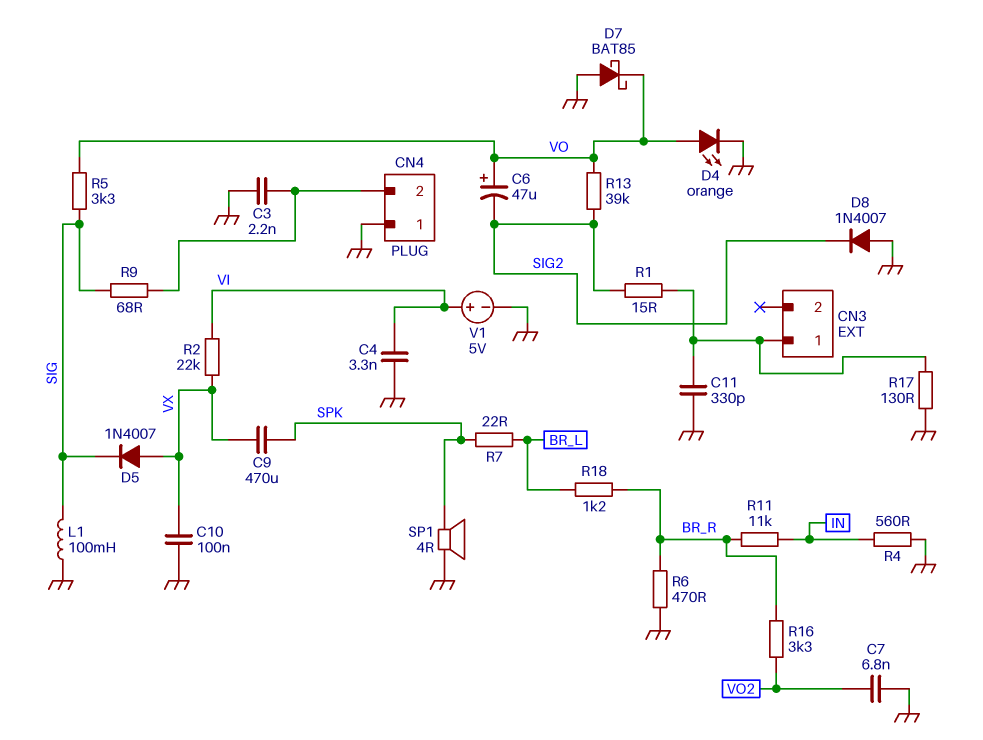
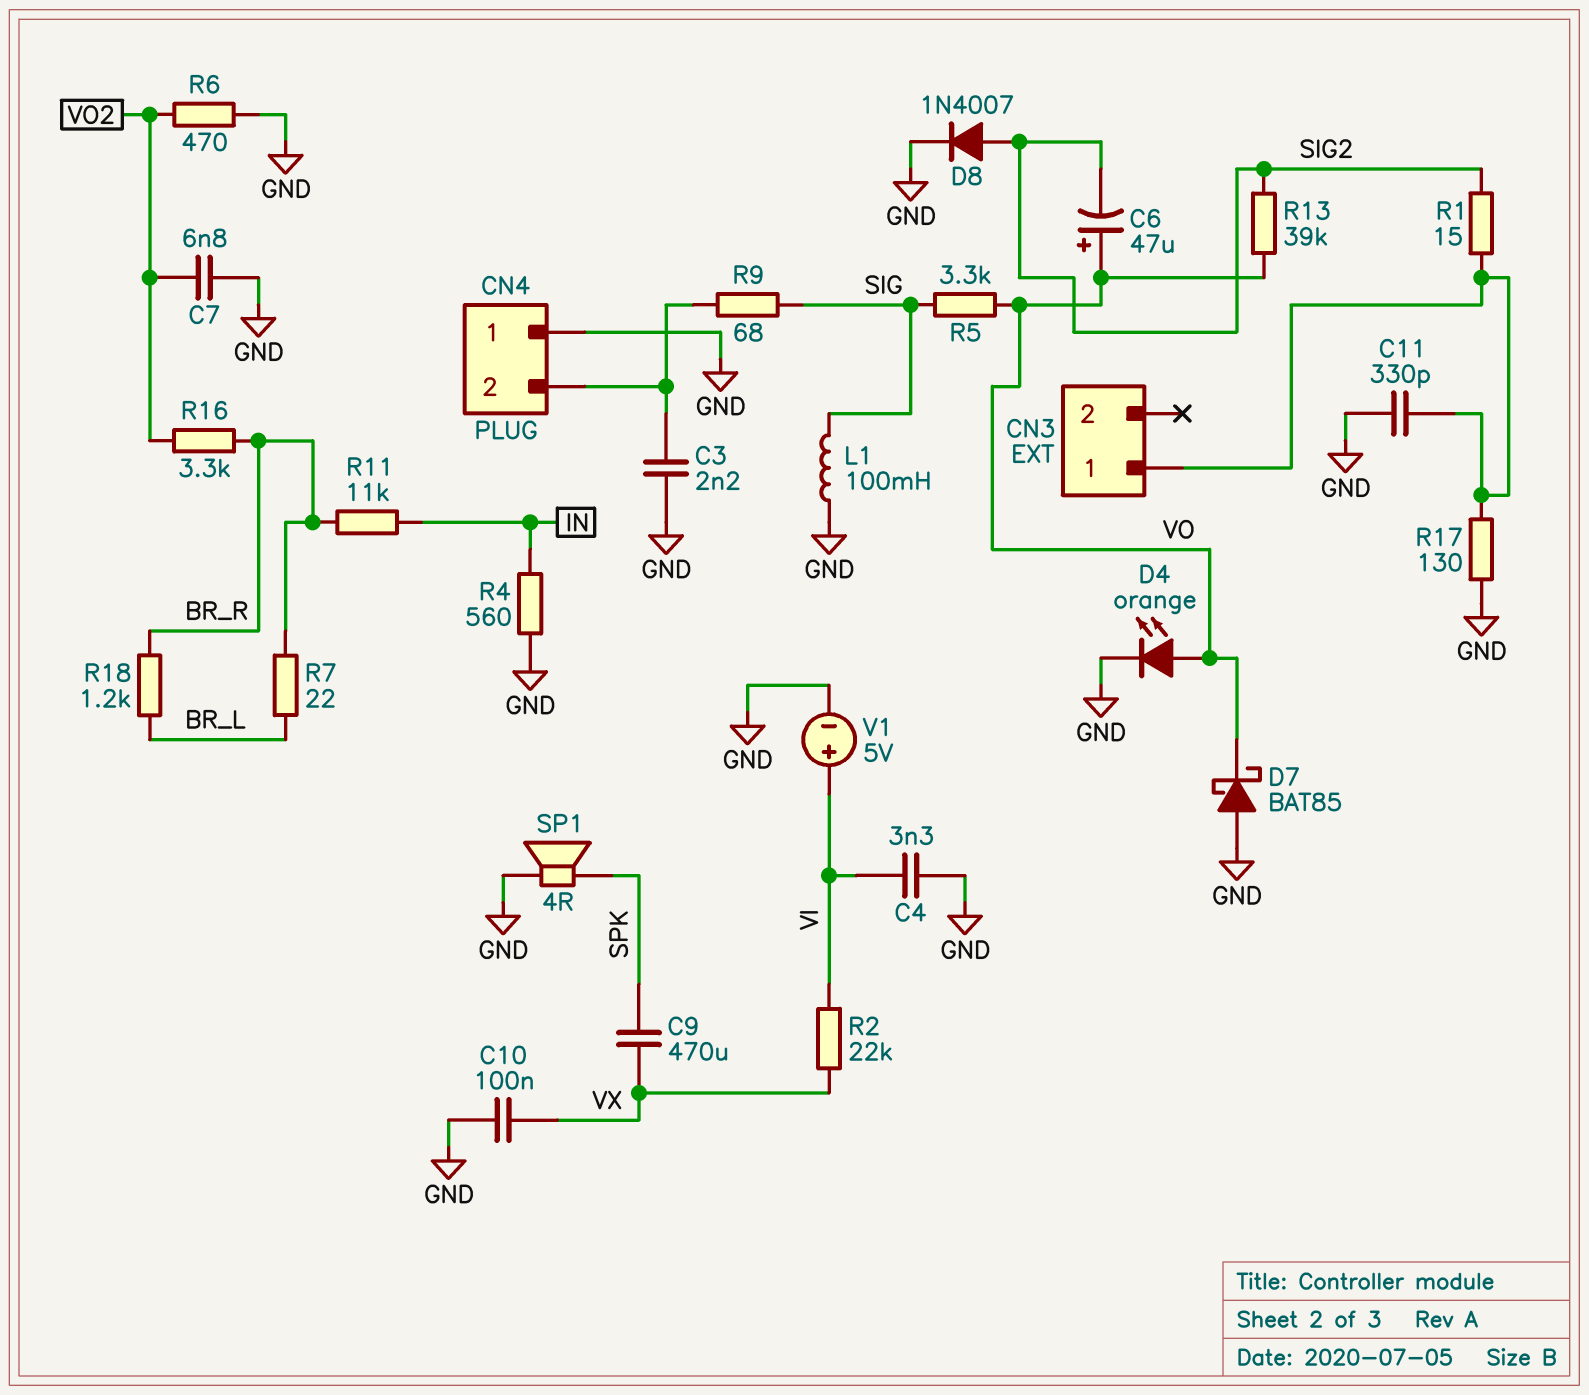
D5: diode 1N4007 (A VX, K SIG) -> none
D8: diode 1N4007 (A GND, K SIG2) -> diode 1N4007 (A SIG2, K GND)
R6: 470 (BR_R, GND) -> 470 (GND, VO2)
R7: 22 (BR_L, SPK) -> 22 (BR_L, BR_R)

